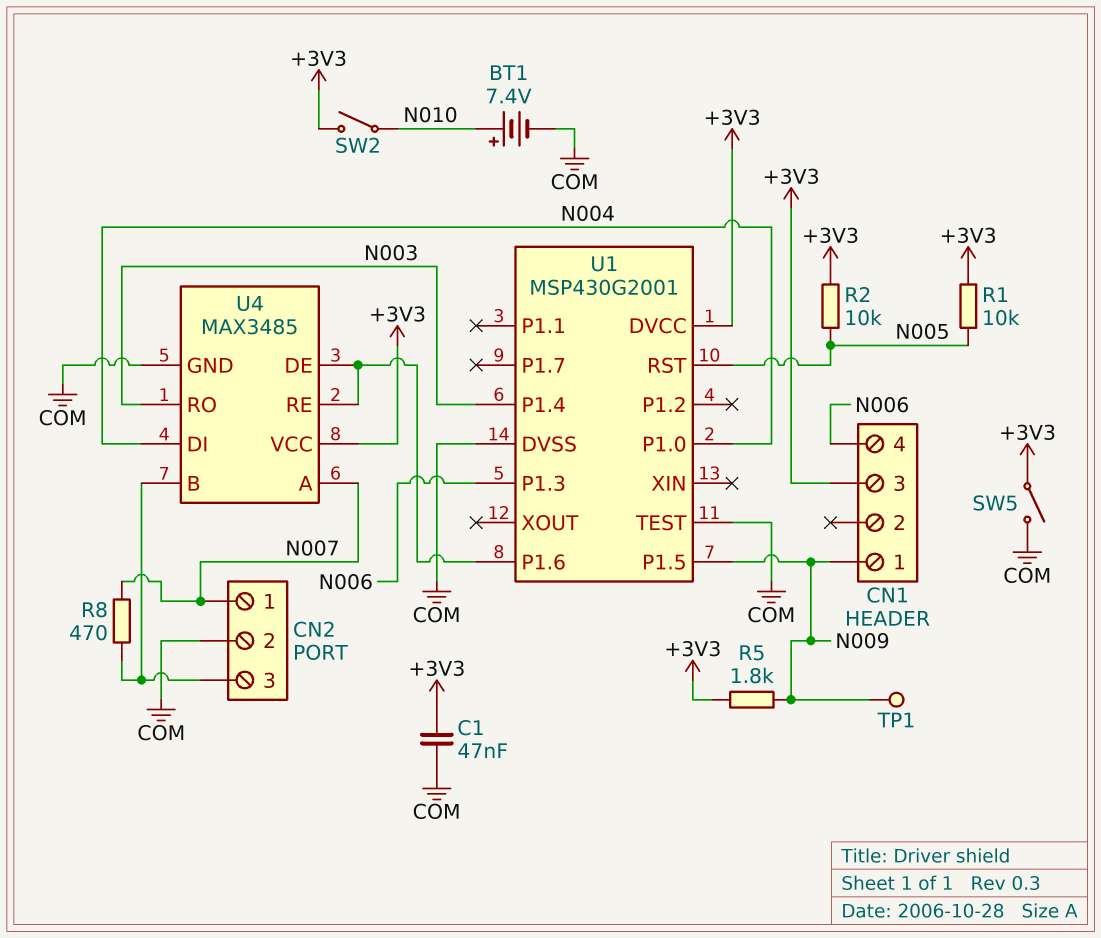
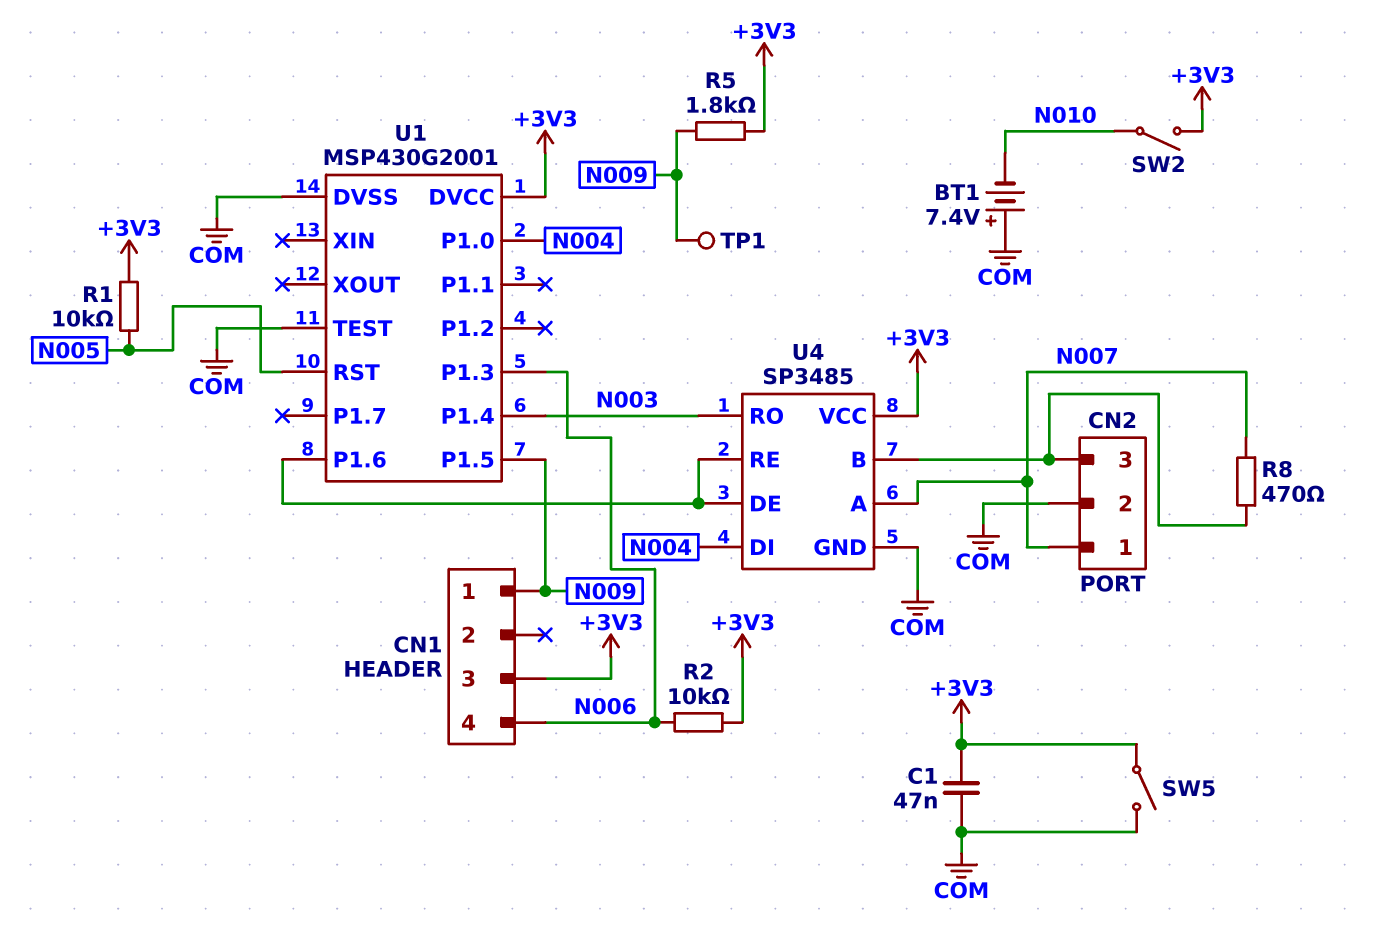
BT1: 7.4V (plus N010, minus COM) -> 7.4V (plus COM, minus N010)
R2: 10k (+3V3, N005) -> 10k (+3V3, N006)
U4: MAX3485 -> SP3485

